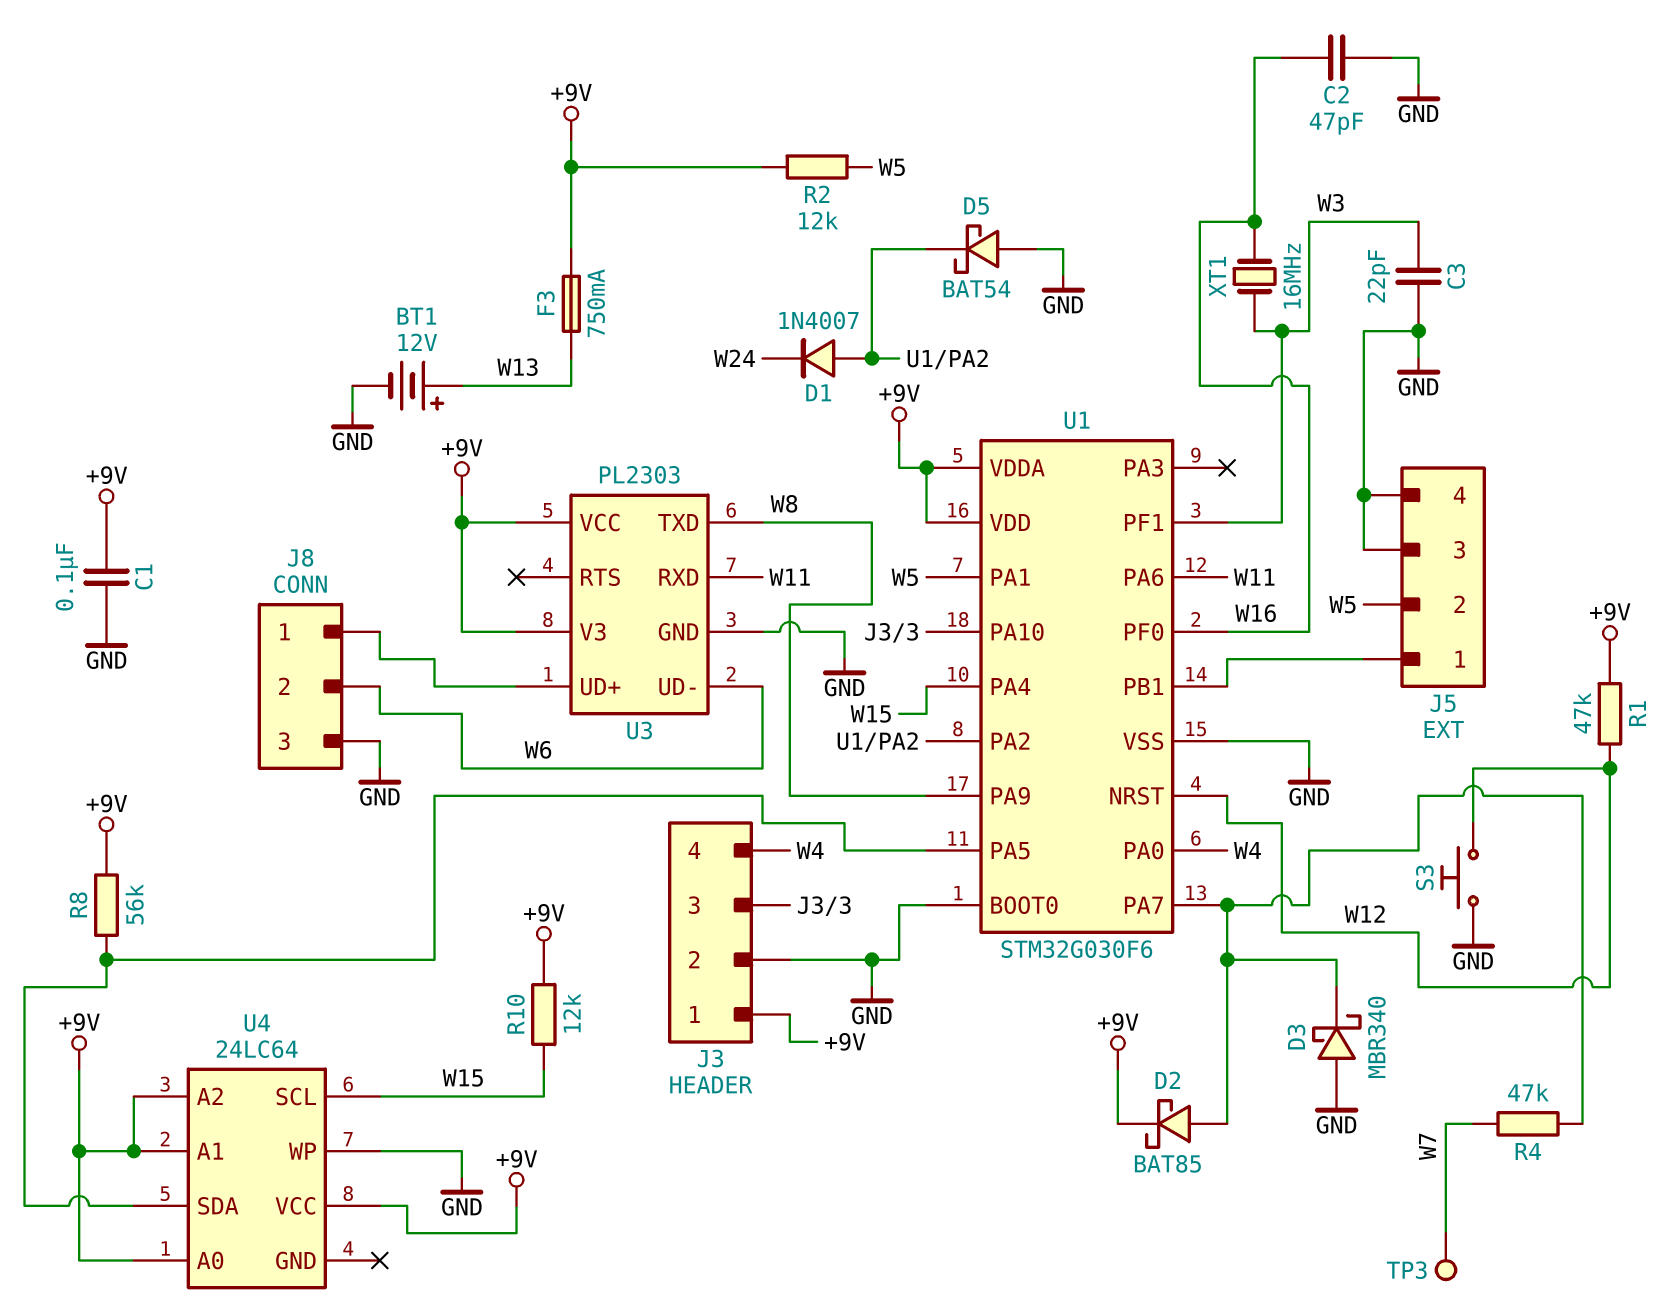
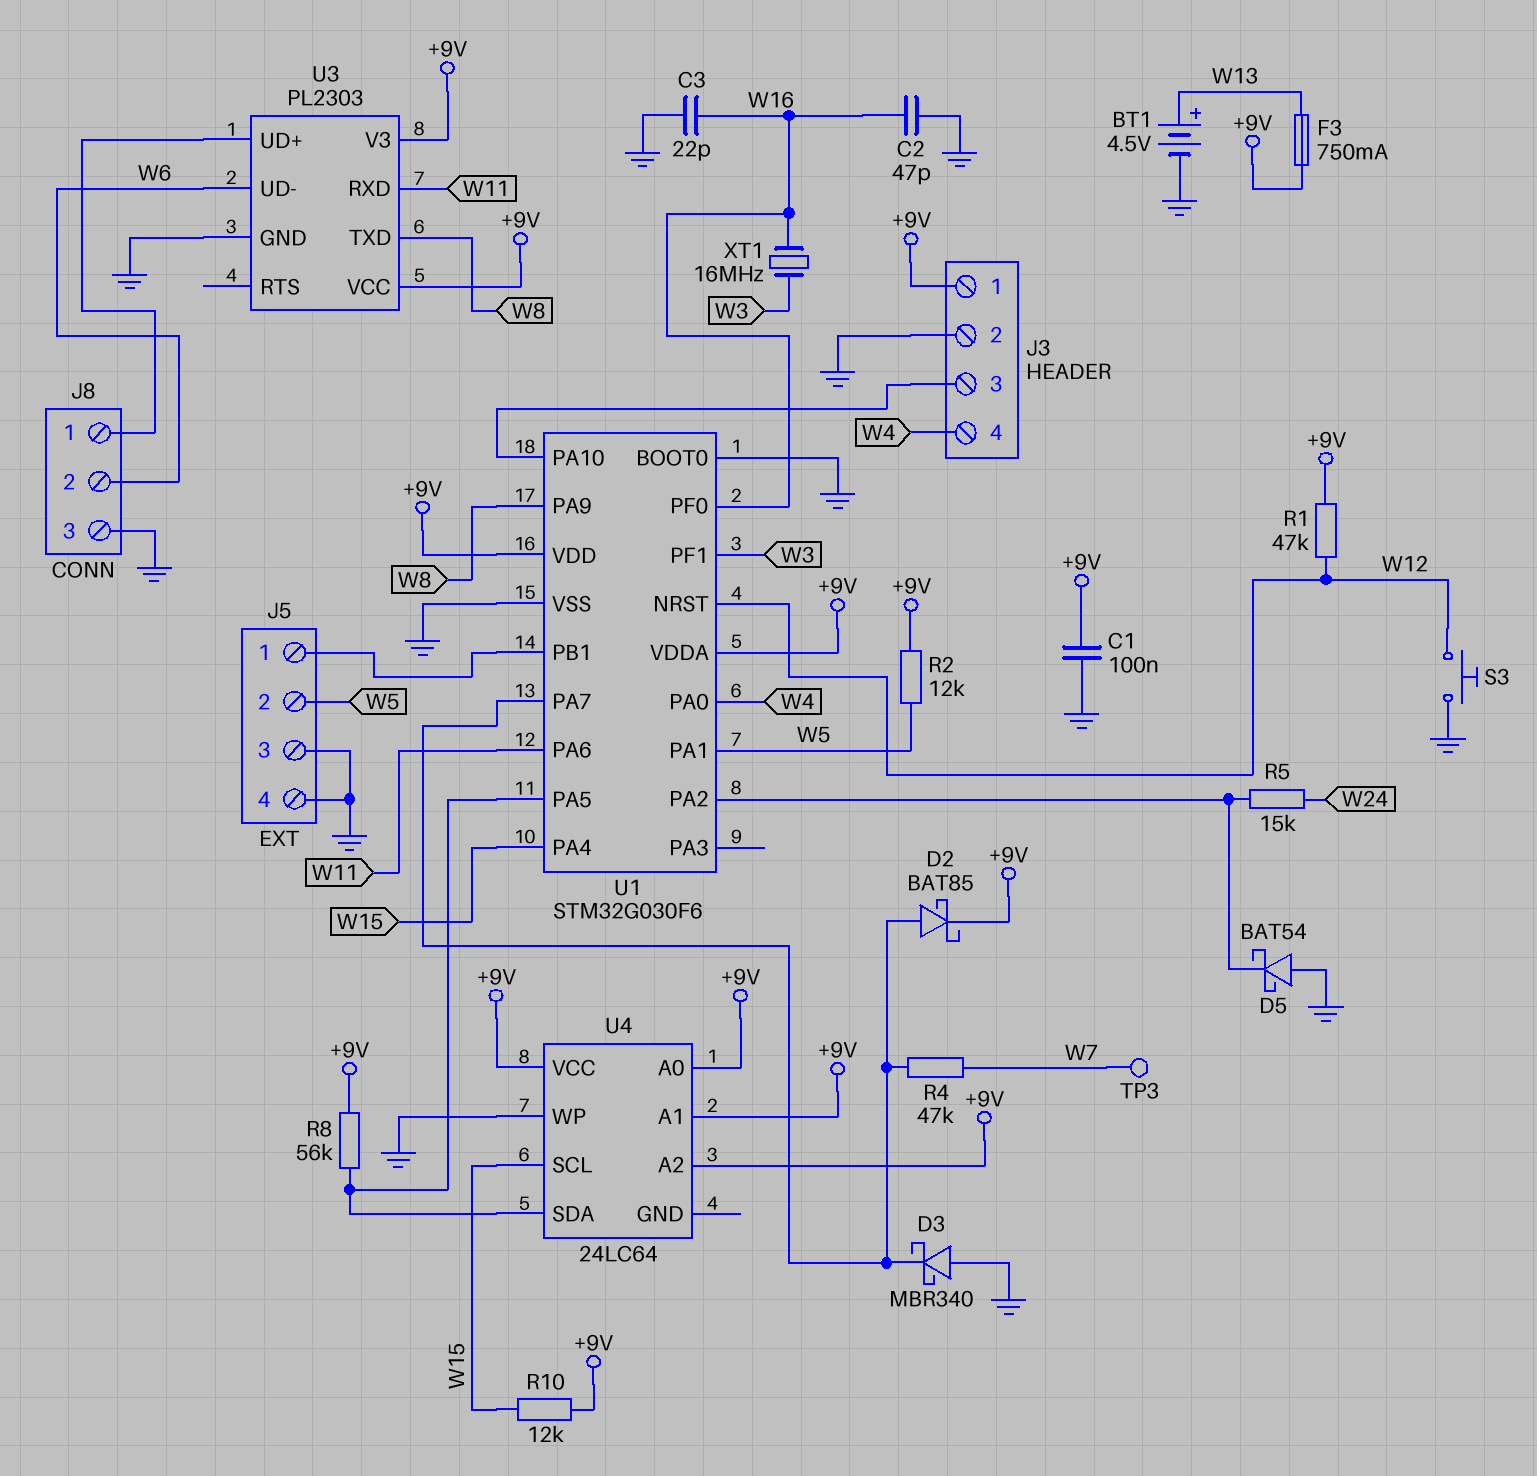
BT1: 12V (plus W13, minus GND) -> 4.5V (plus W13, minus GND)
C3: 22pF (GND, W3) -> 22pF (GND, W16)
D1: diode 1N4007 (A U1/PA2, K W24) -> none
R5: none -> 15k (U1/PA2, W24)

